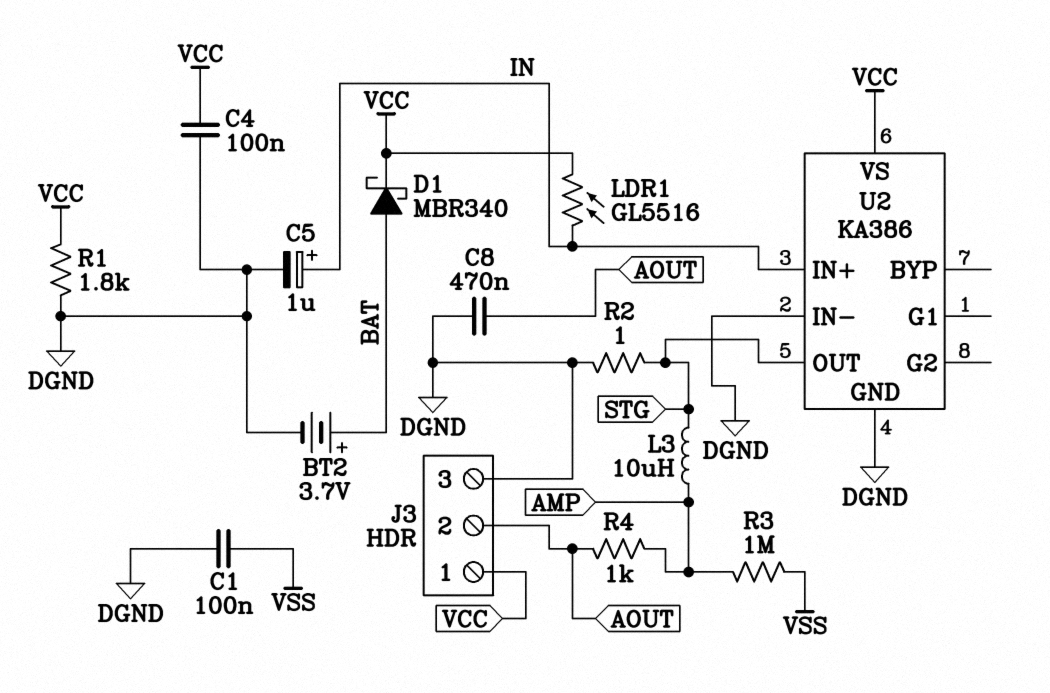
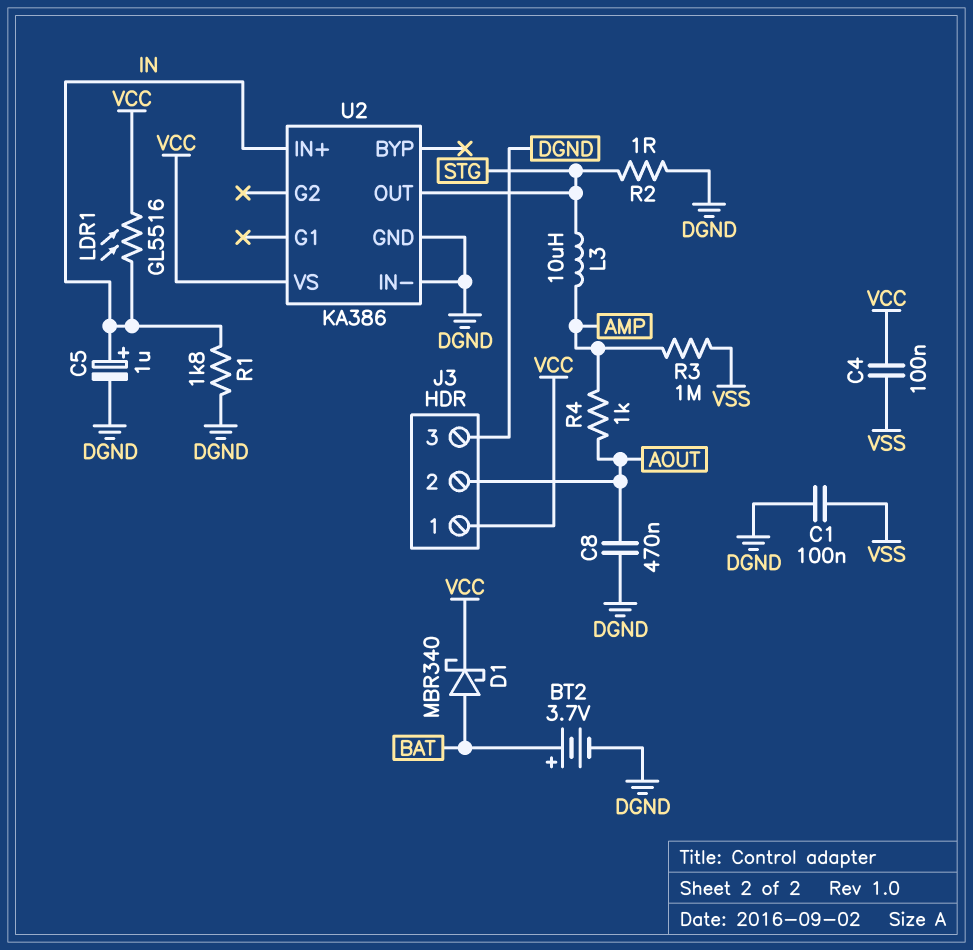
C4: 100nF (DGND, VCC) -> 100nF (VCC, VSS)
R1: 1.8k (DGND, VCC) -> 1.8k (DGND, IN)

